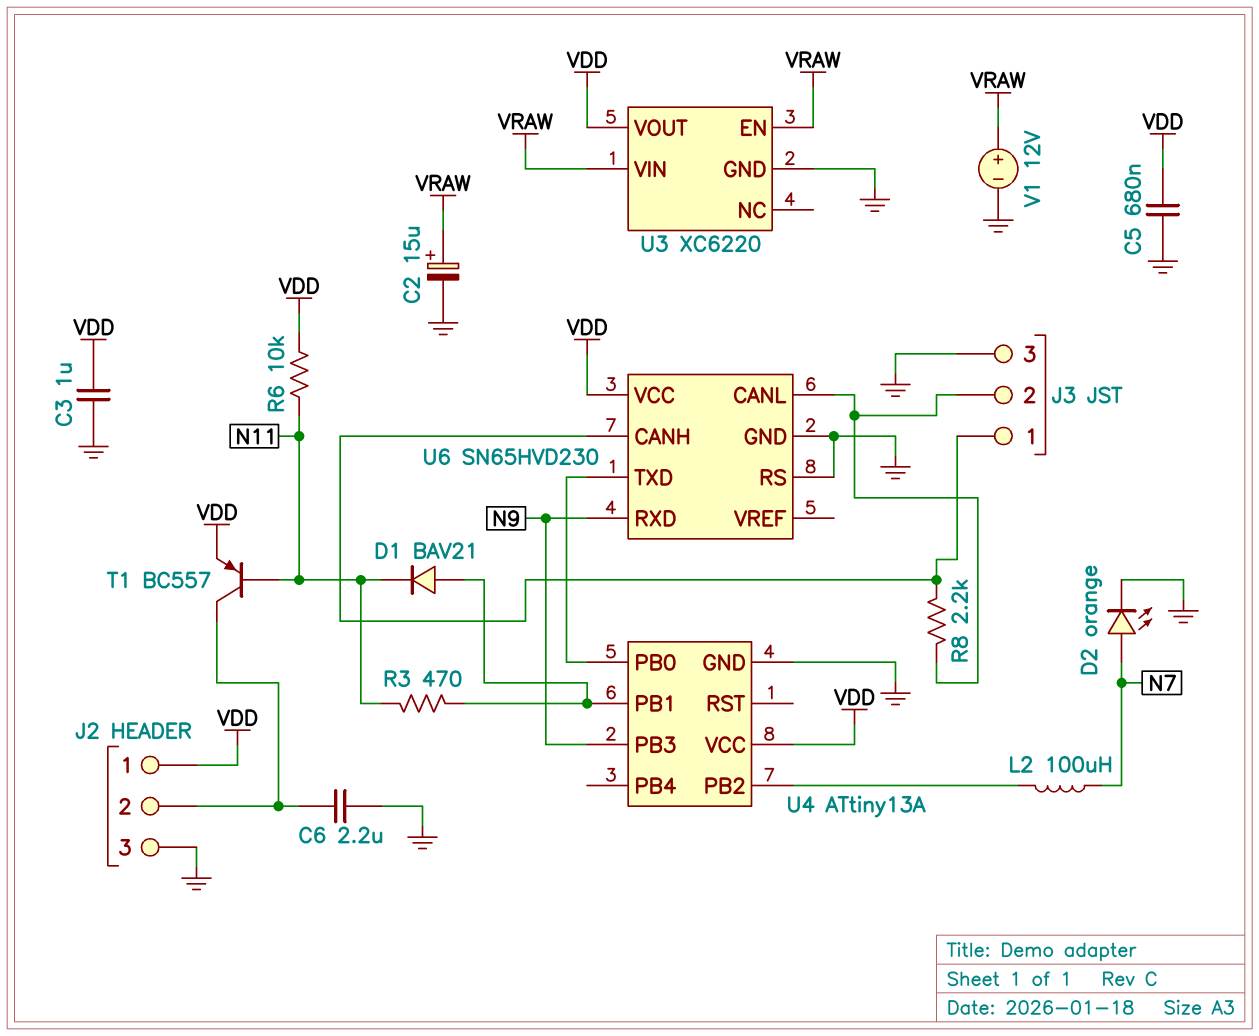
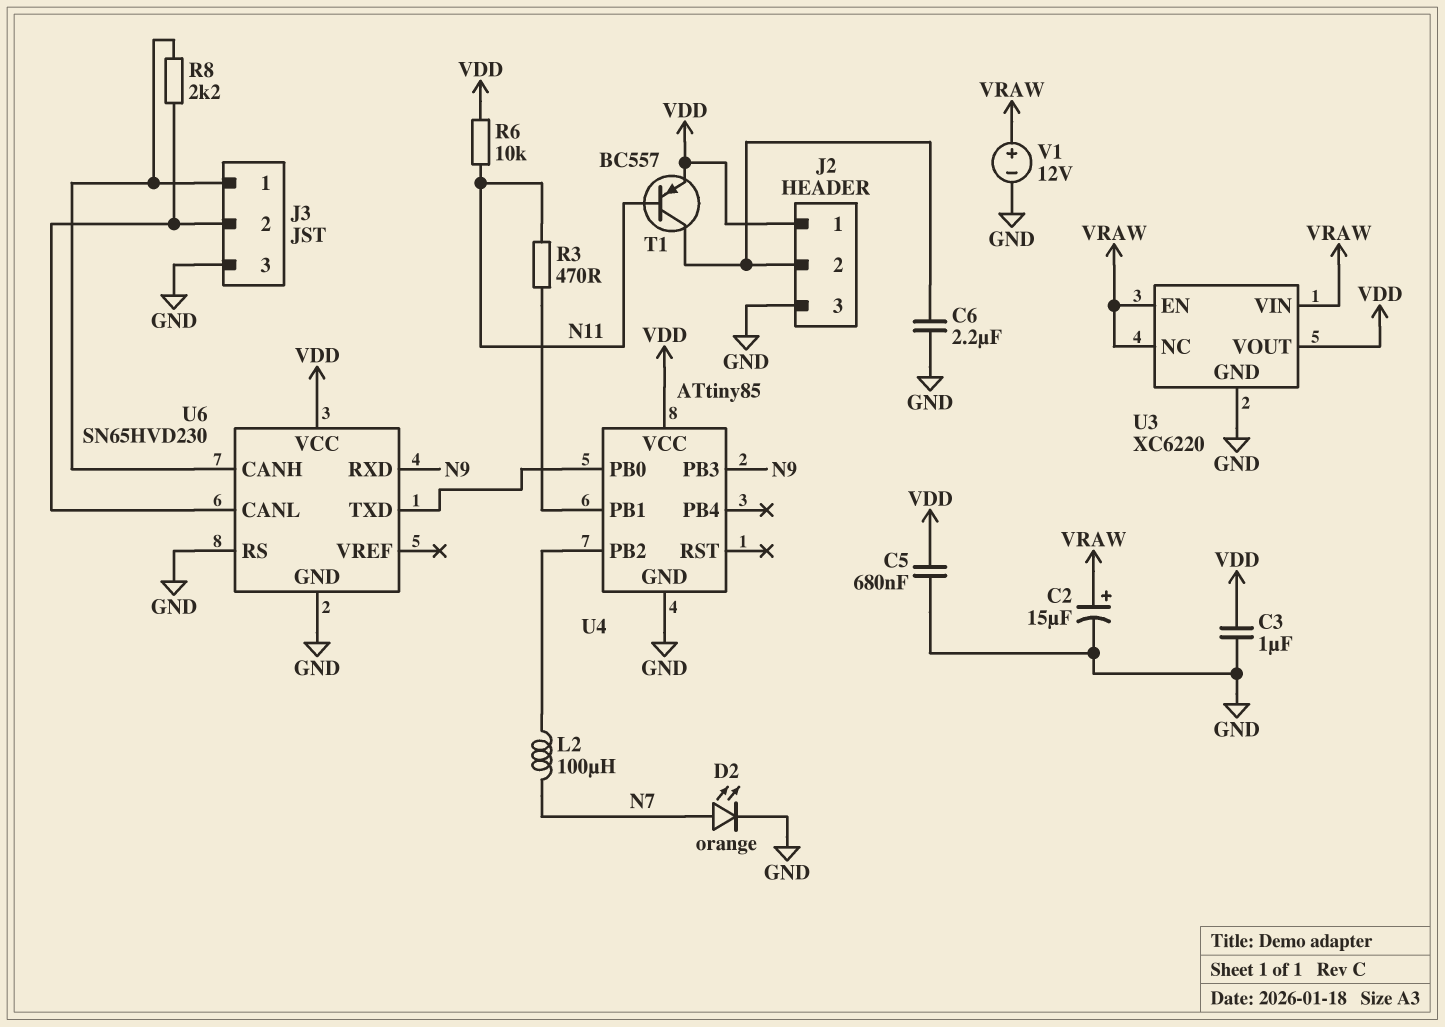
D1: diode BAV21 (A U4/PB1, K N11) -> none
U3 pin NC: none -> VRAW
U4: ATtiny13A -> ATtiny85

